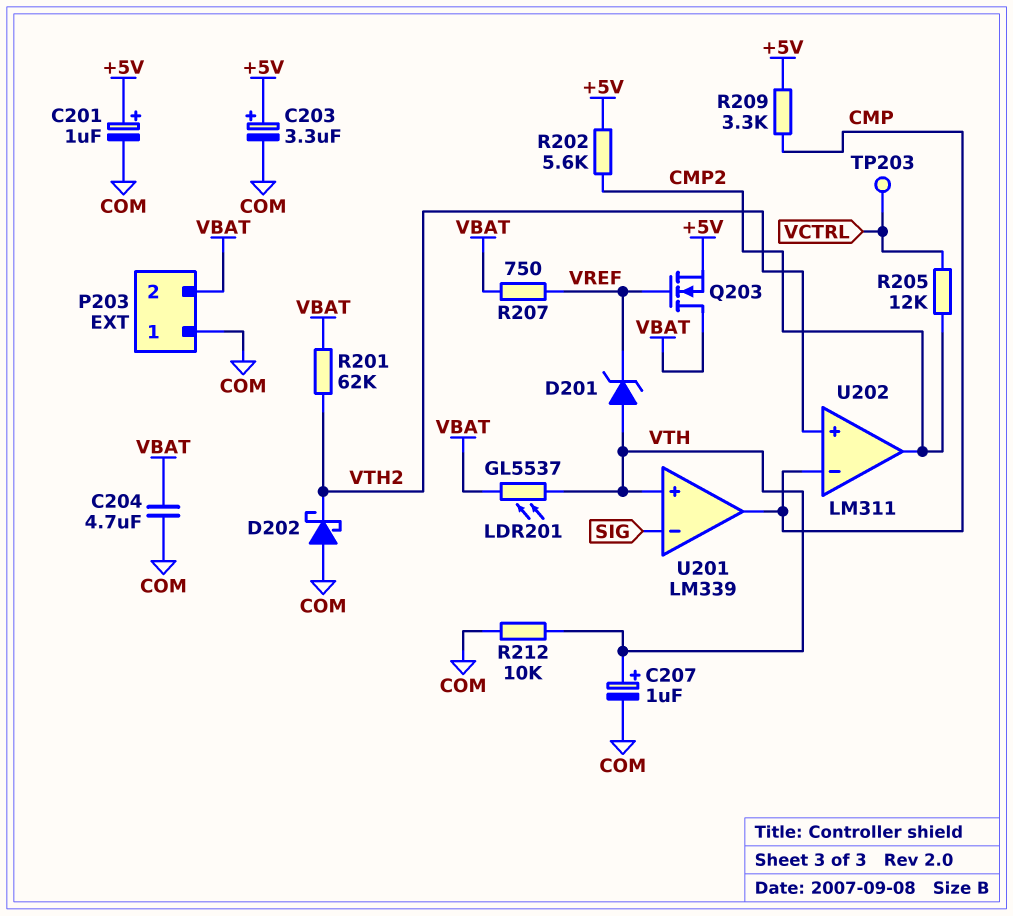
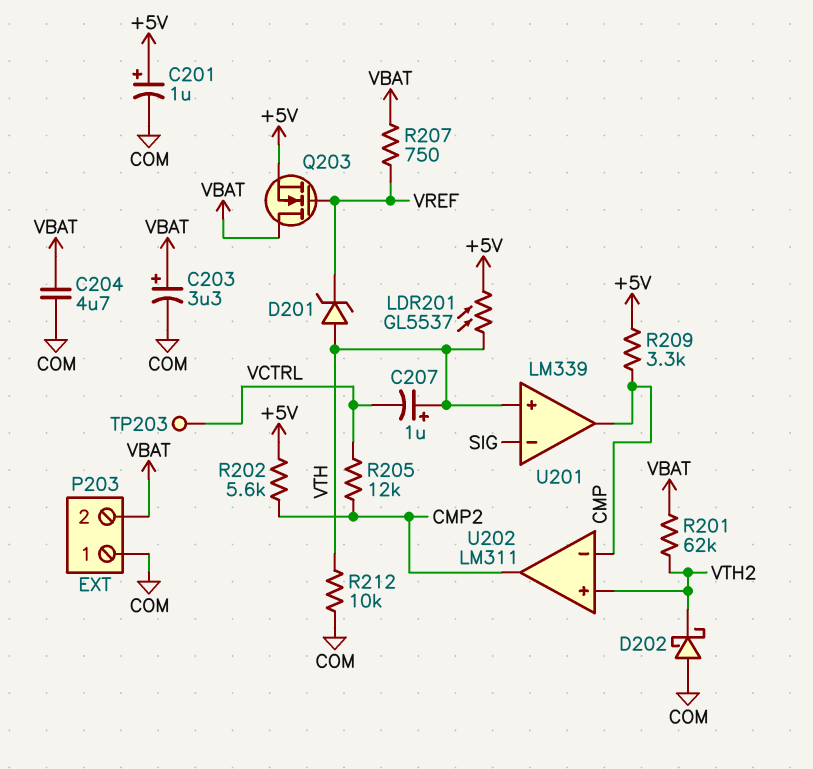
C203: 3.3uF (plus +5V, minus COM) -> 3.3uF (plus VBAT, minus COM)
C207: 1uF (plus VTH, minus COM) -> 1uF (plus VTH, minus VCTRL)
LDR201: GL5537 (VBAT, VTH) -> GL5537 (+5V, VTH)

